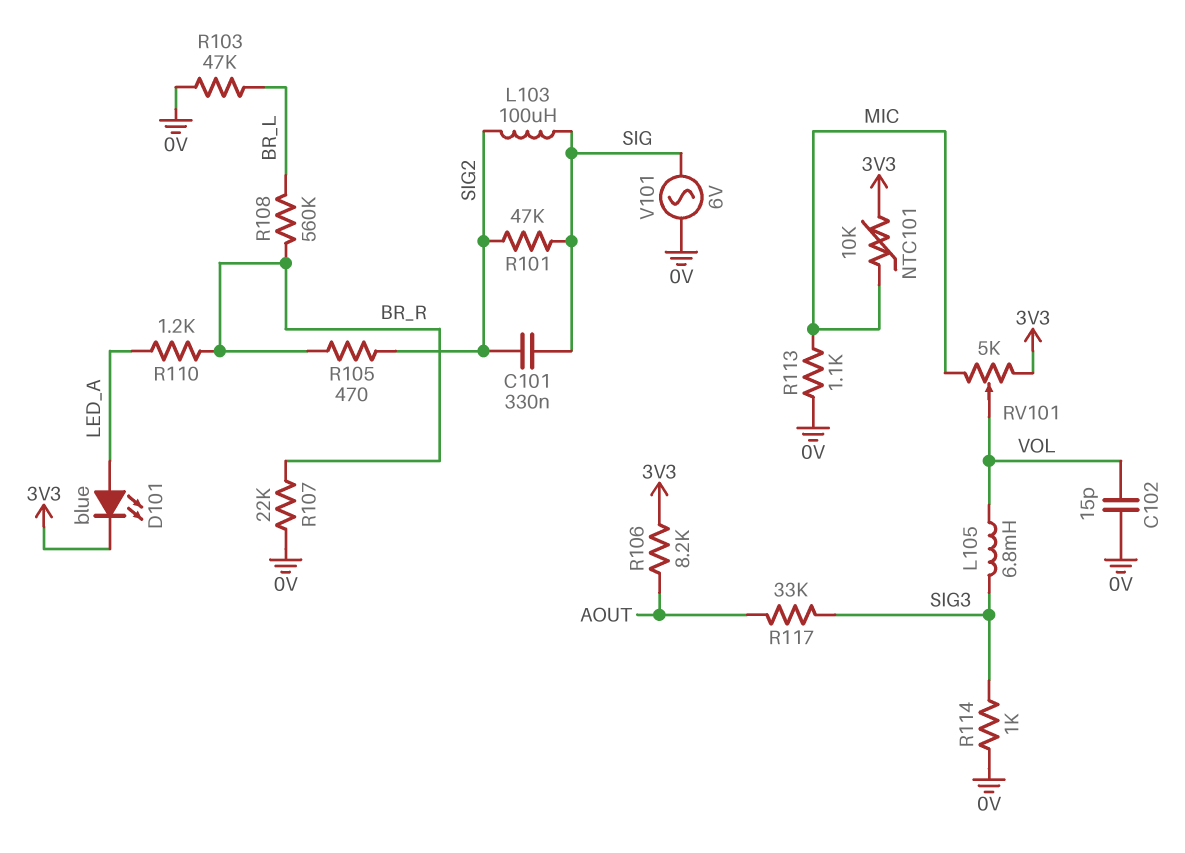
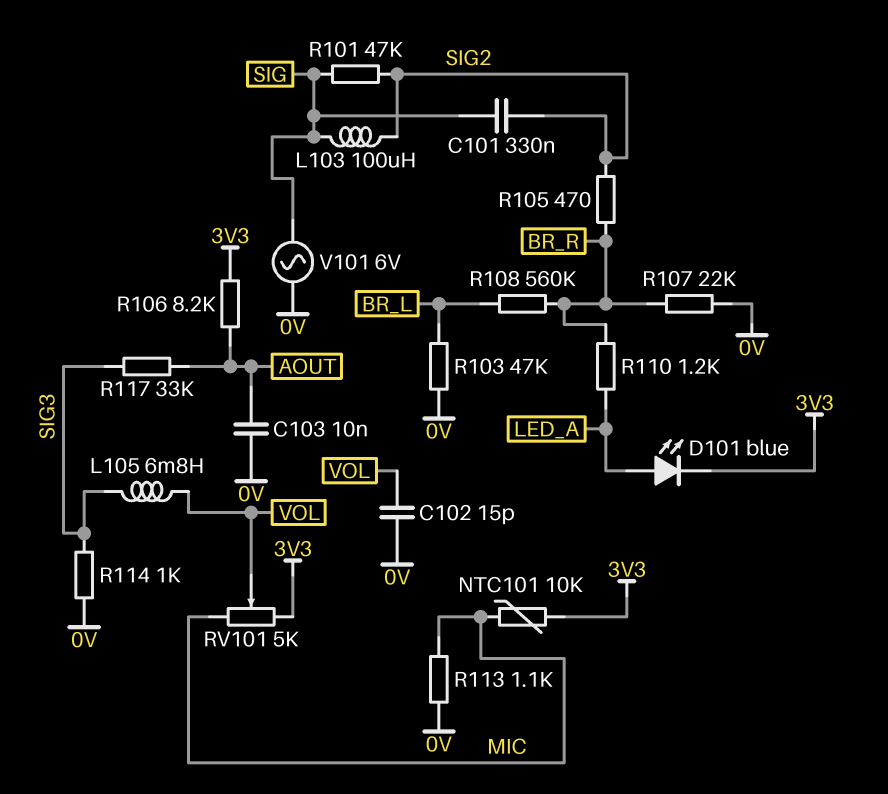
C103: none -> 10nF (0V, AOUT)

